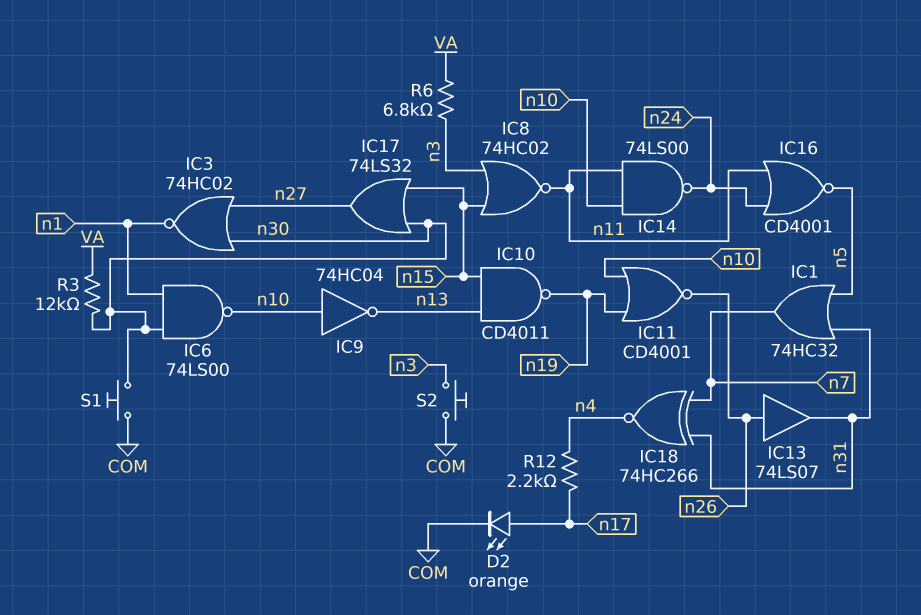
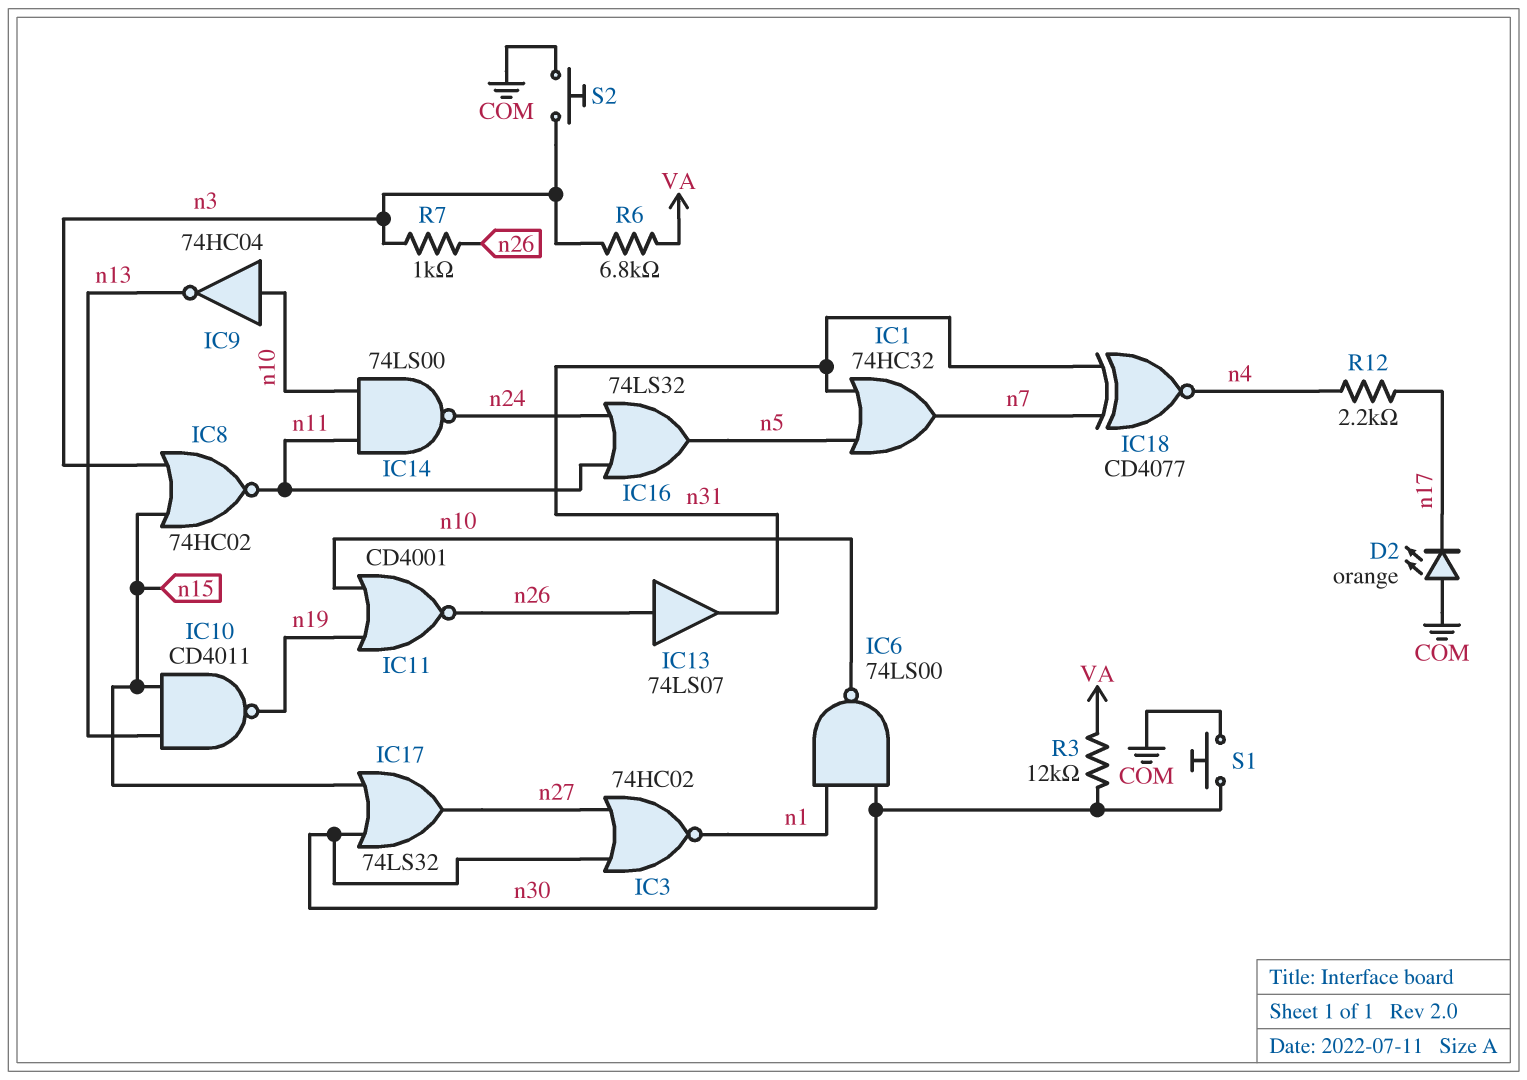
D2: LED orange (A n17, K COM) -> LED orange (A COM, K n17)
IC16: NOR CD4001 (in n11, in n24, out n5) -> OR 74LS32 (in n11, in n24, out n5)
IC18: XNOR 74HC266 (in n7, in n31, out n4) -> XNOR CD4077 (in n7, in n31, out n4)
R7: none -> 1k (n3, n26)

